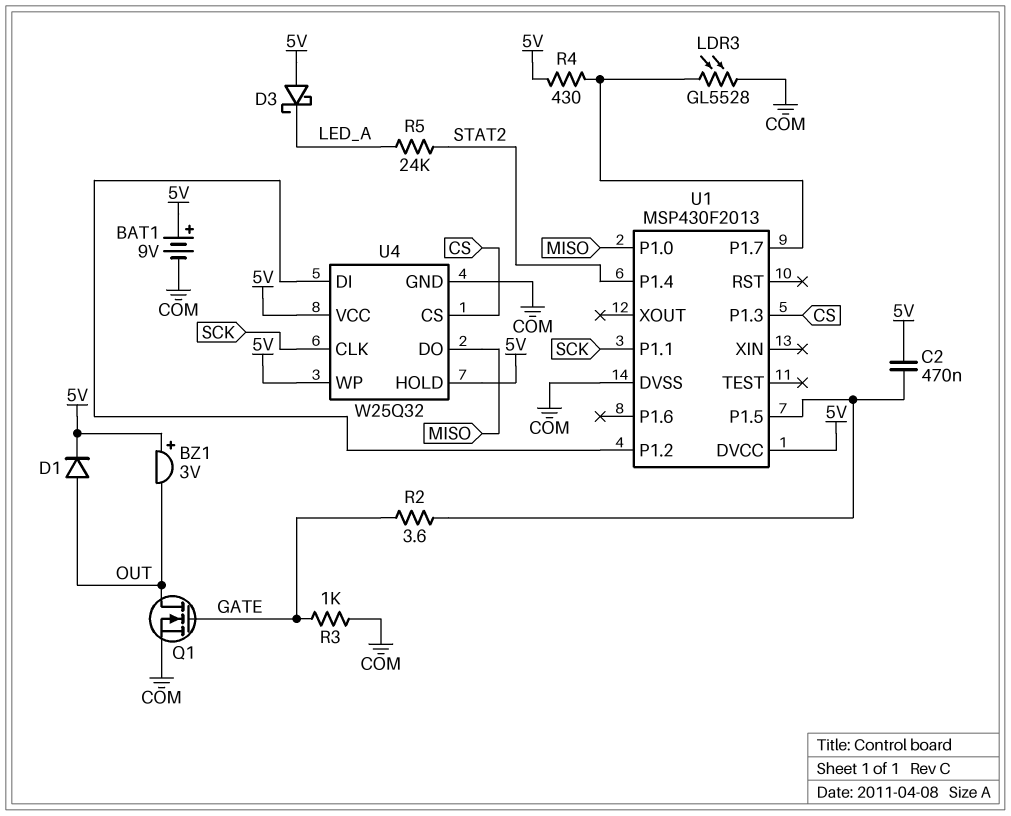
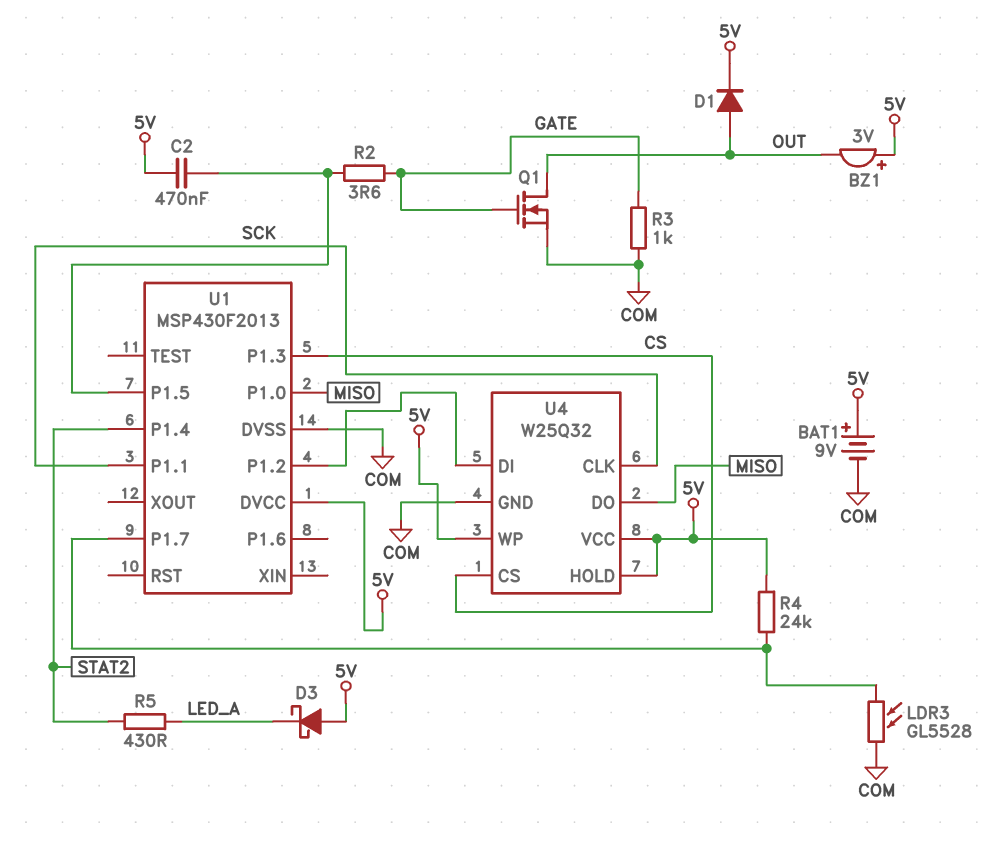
R4: 430 (5V, U1/P1.7) -> 24k (5V, U1/P1.7)
R5: 24k (LED_A, STAT2) -> 430 (LED_A, STAT2)

